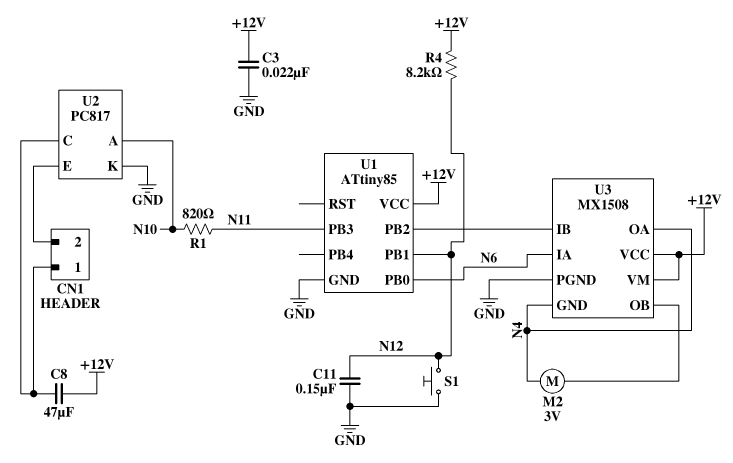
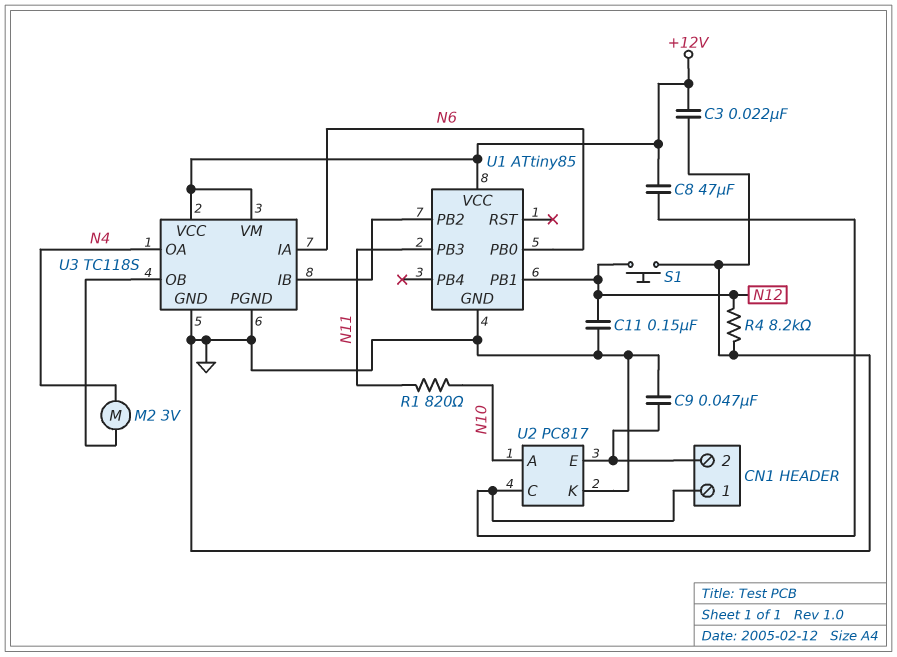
C9: none -> 47nF (CN1/2, GND)
R4: 8.2k (+12V, N12) -> 8.2k (GND, N12)
U3: MX1508 -> TC118S
U3 pin GND: N4 -> GND

